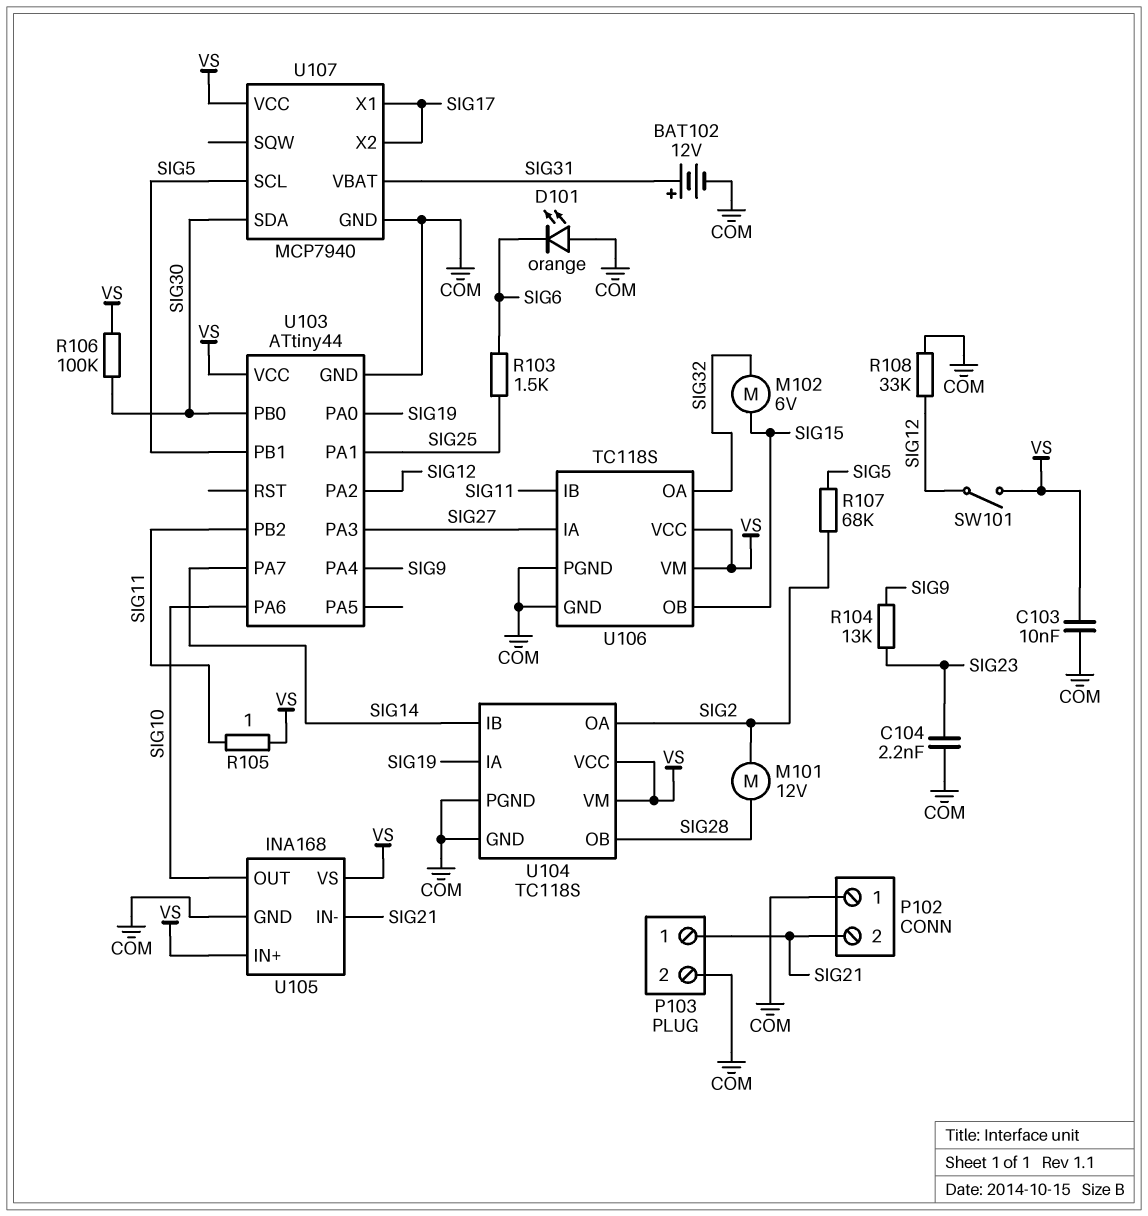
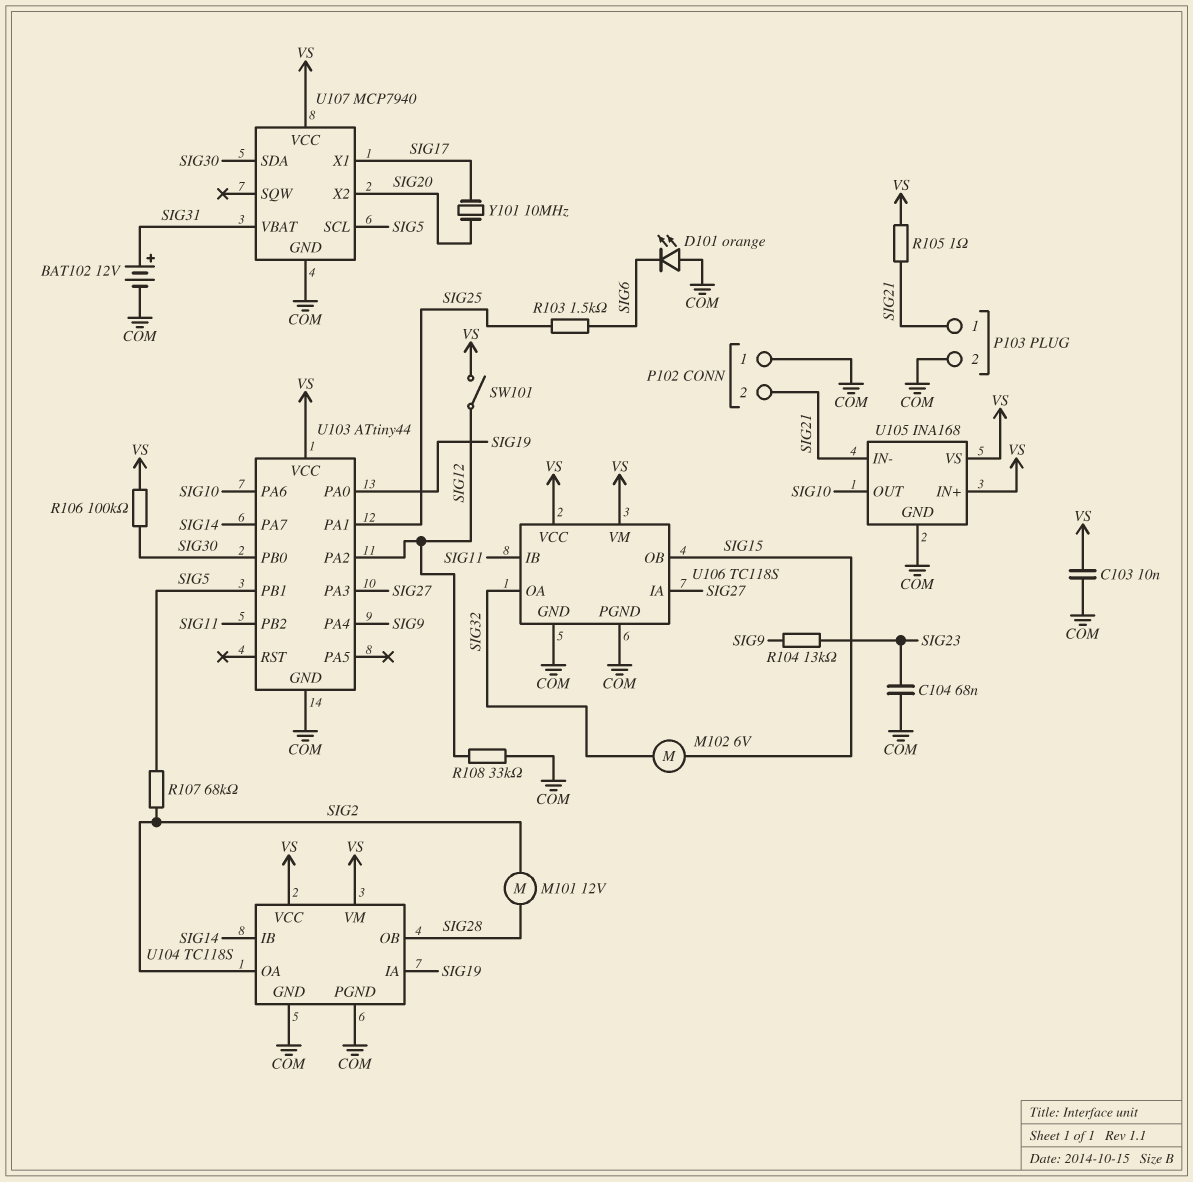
C104: 2.2nF (COM, SIG23) -> 68nF (COM, SIG23)
R105: 1 (SIG11, VS) -> 1 (SIG21, VS)
U107 pin X2: SIG17 -> SIG20
Y101: none -> 10MHz (SIG17, SIG20)

